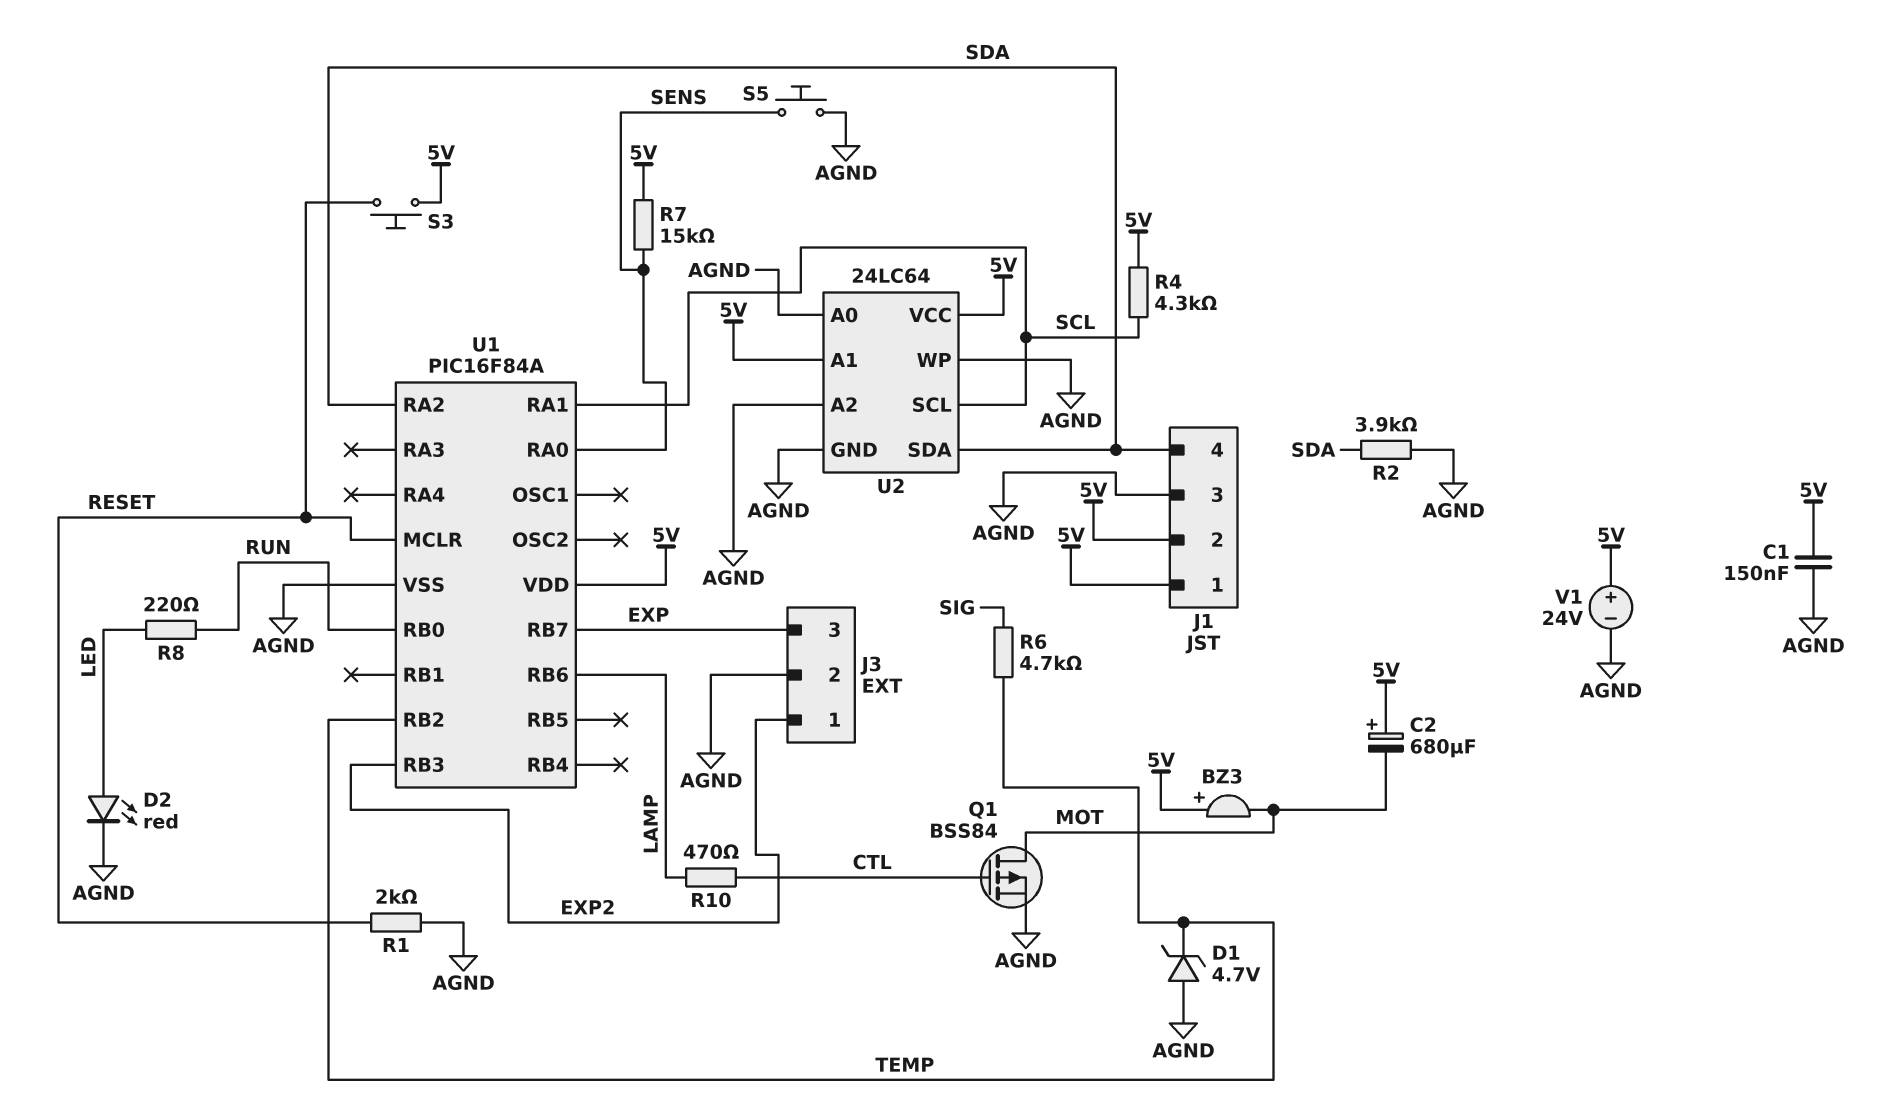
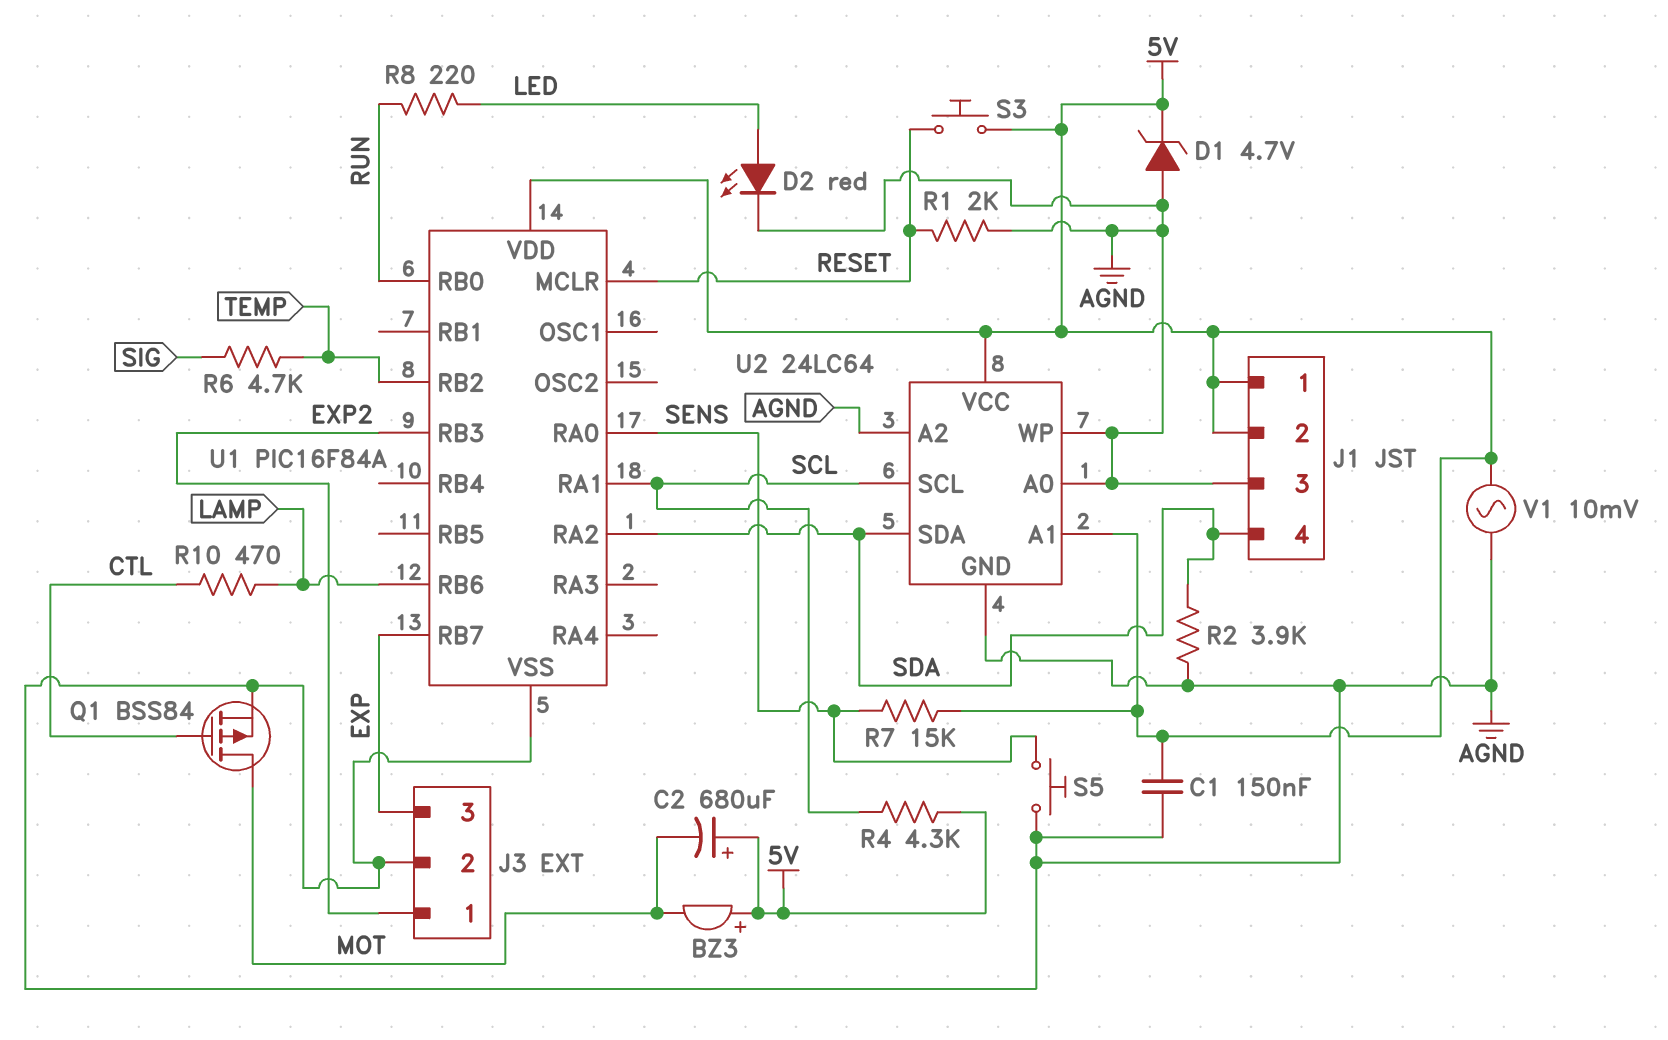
D1: zener 4.7V (A AGND, K TEMP) -> zener 4.7V (A AGND, K 5V)
V1: 24V (plus 5V, minus AGND) -> AC 10mV (5V, AGND)

